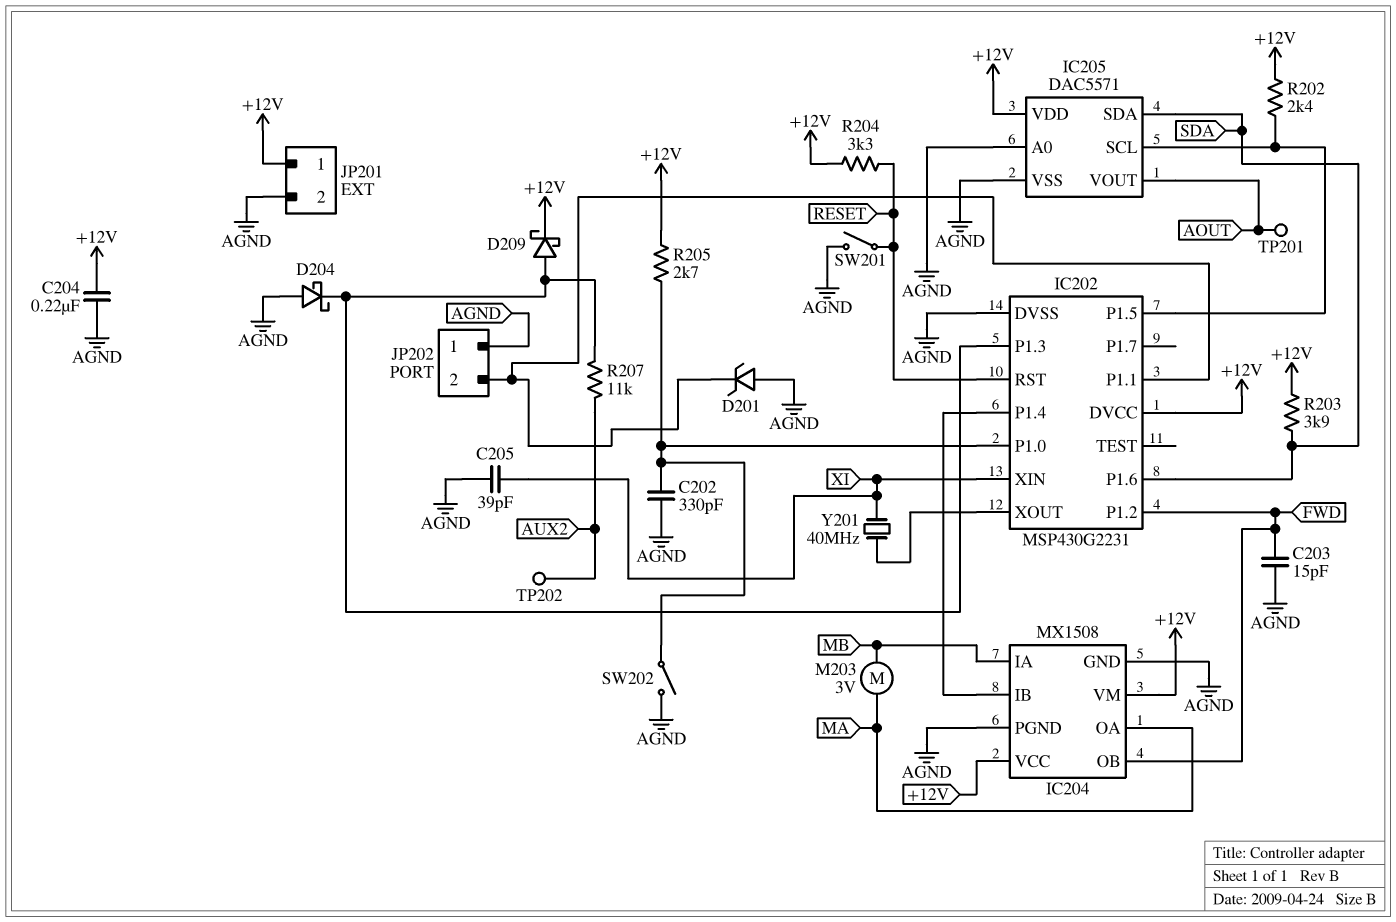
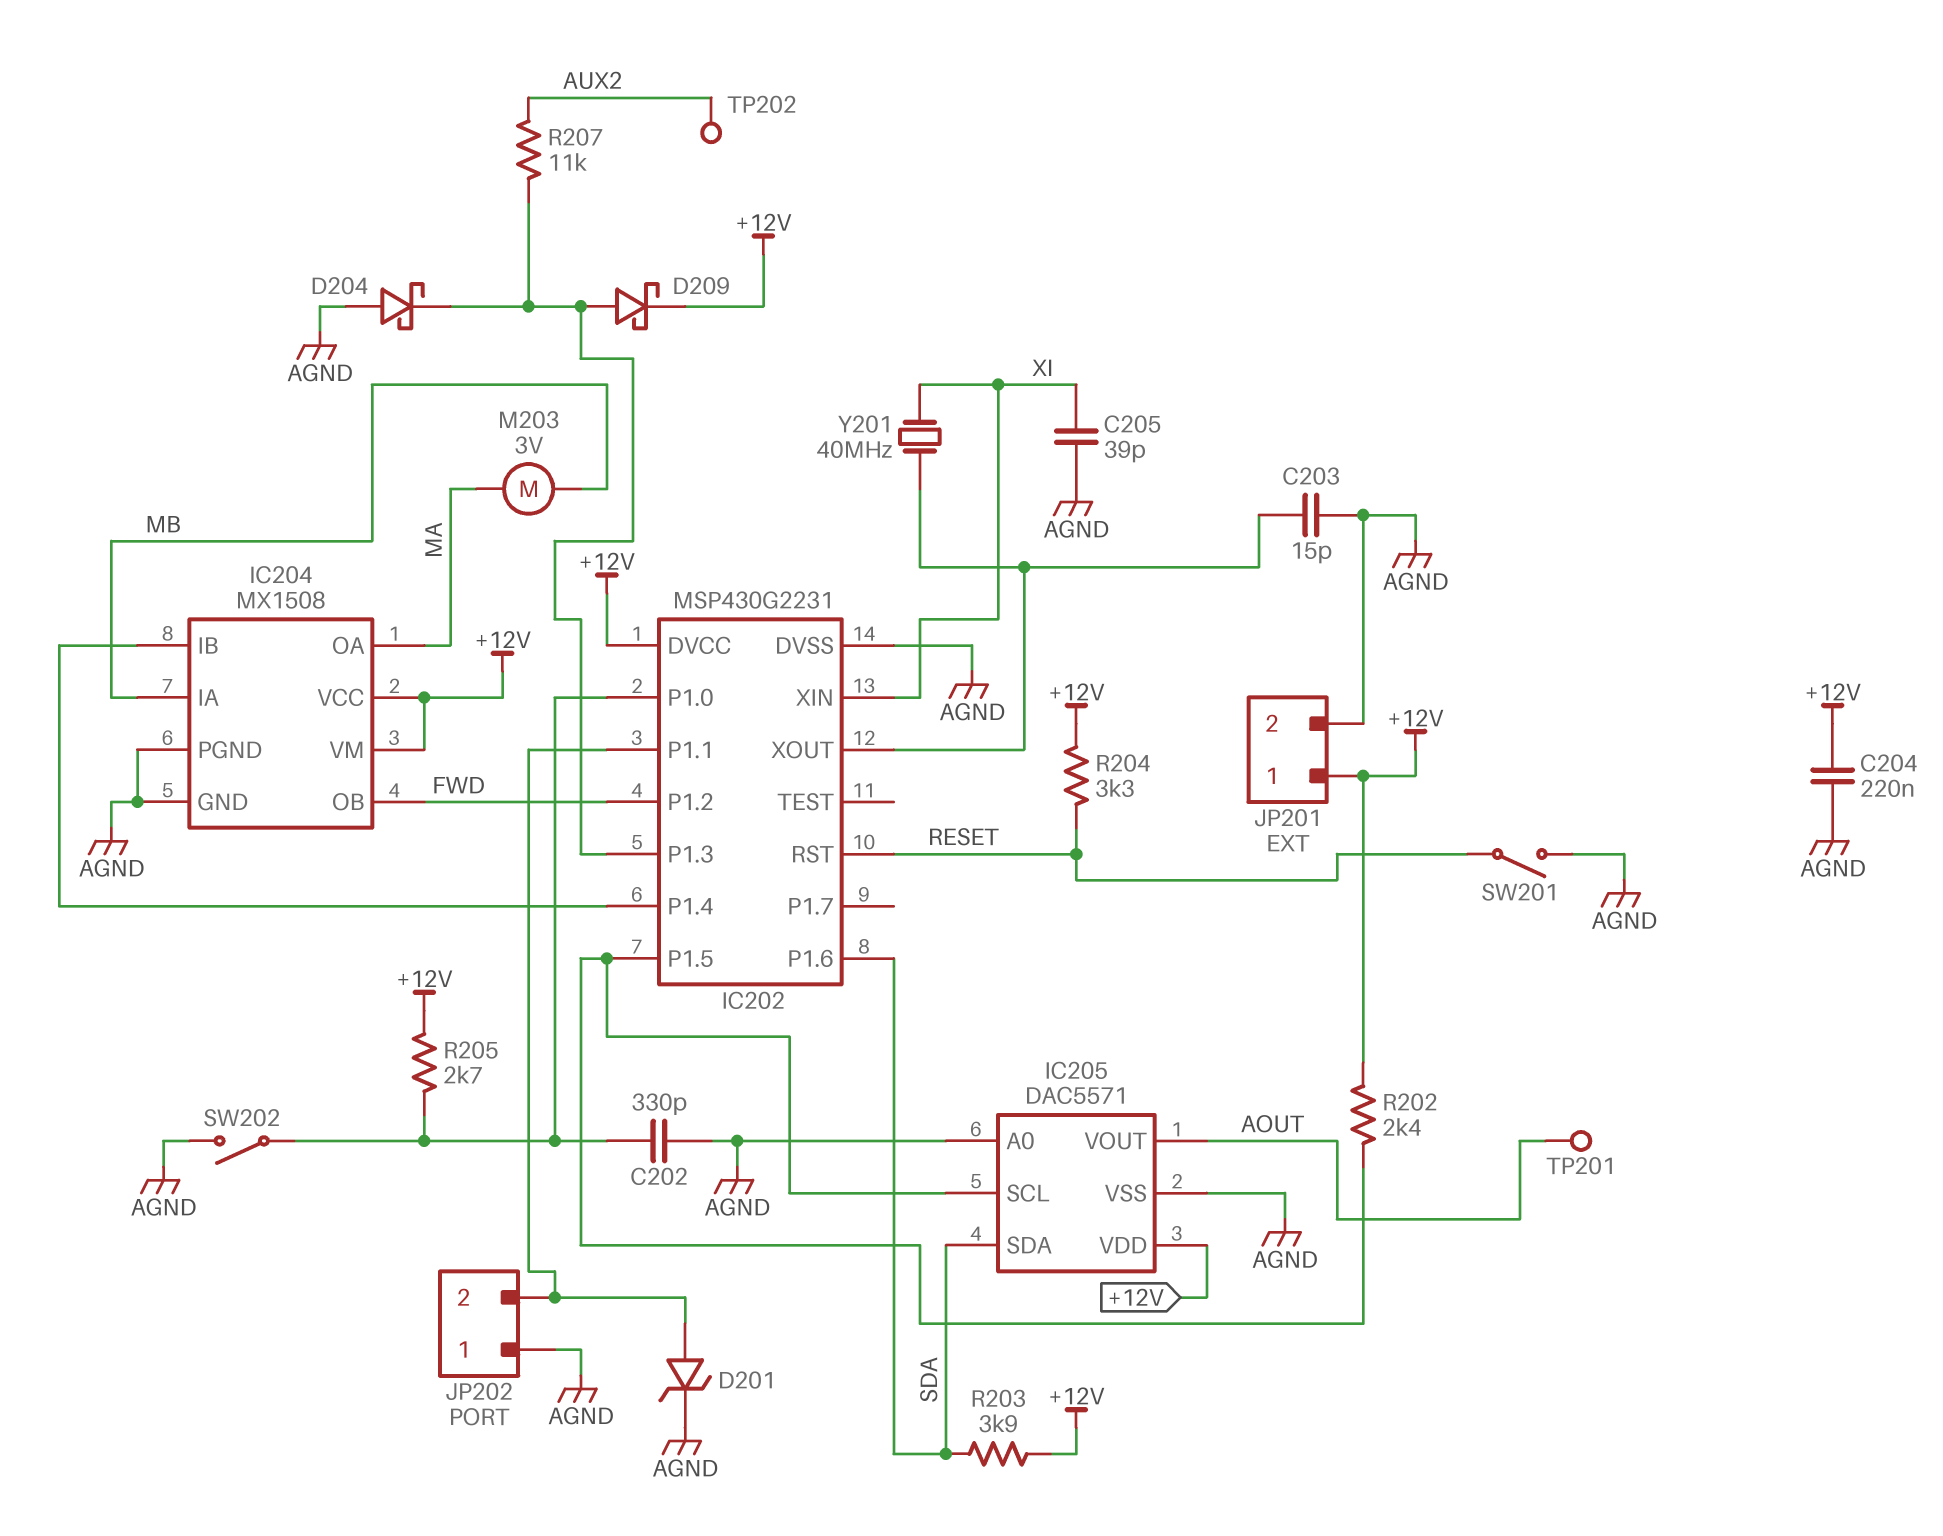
C203: 15pF (AGND, FWD) -> 15pF (AGND, IC202/XOUT)
D201: zener (A AGND, K IC202/P1.1) -> zener (A IC202/P1.1, K AGND)

